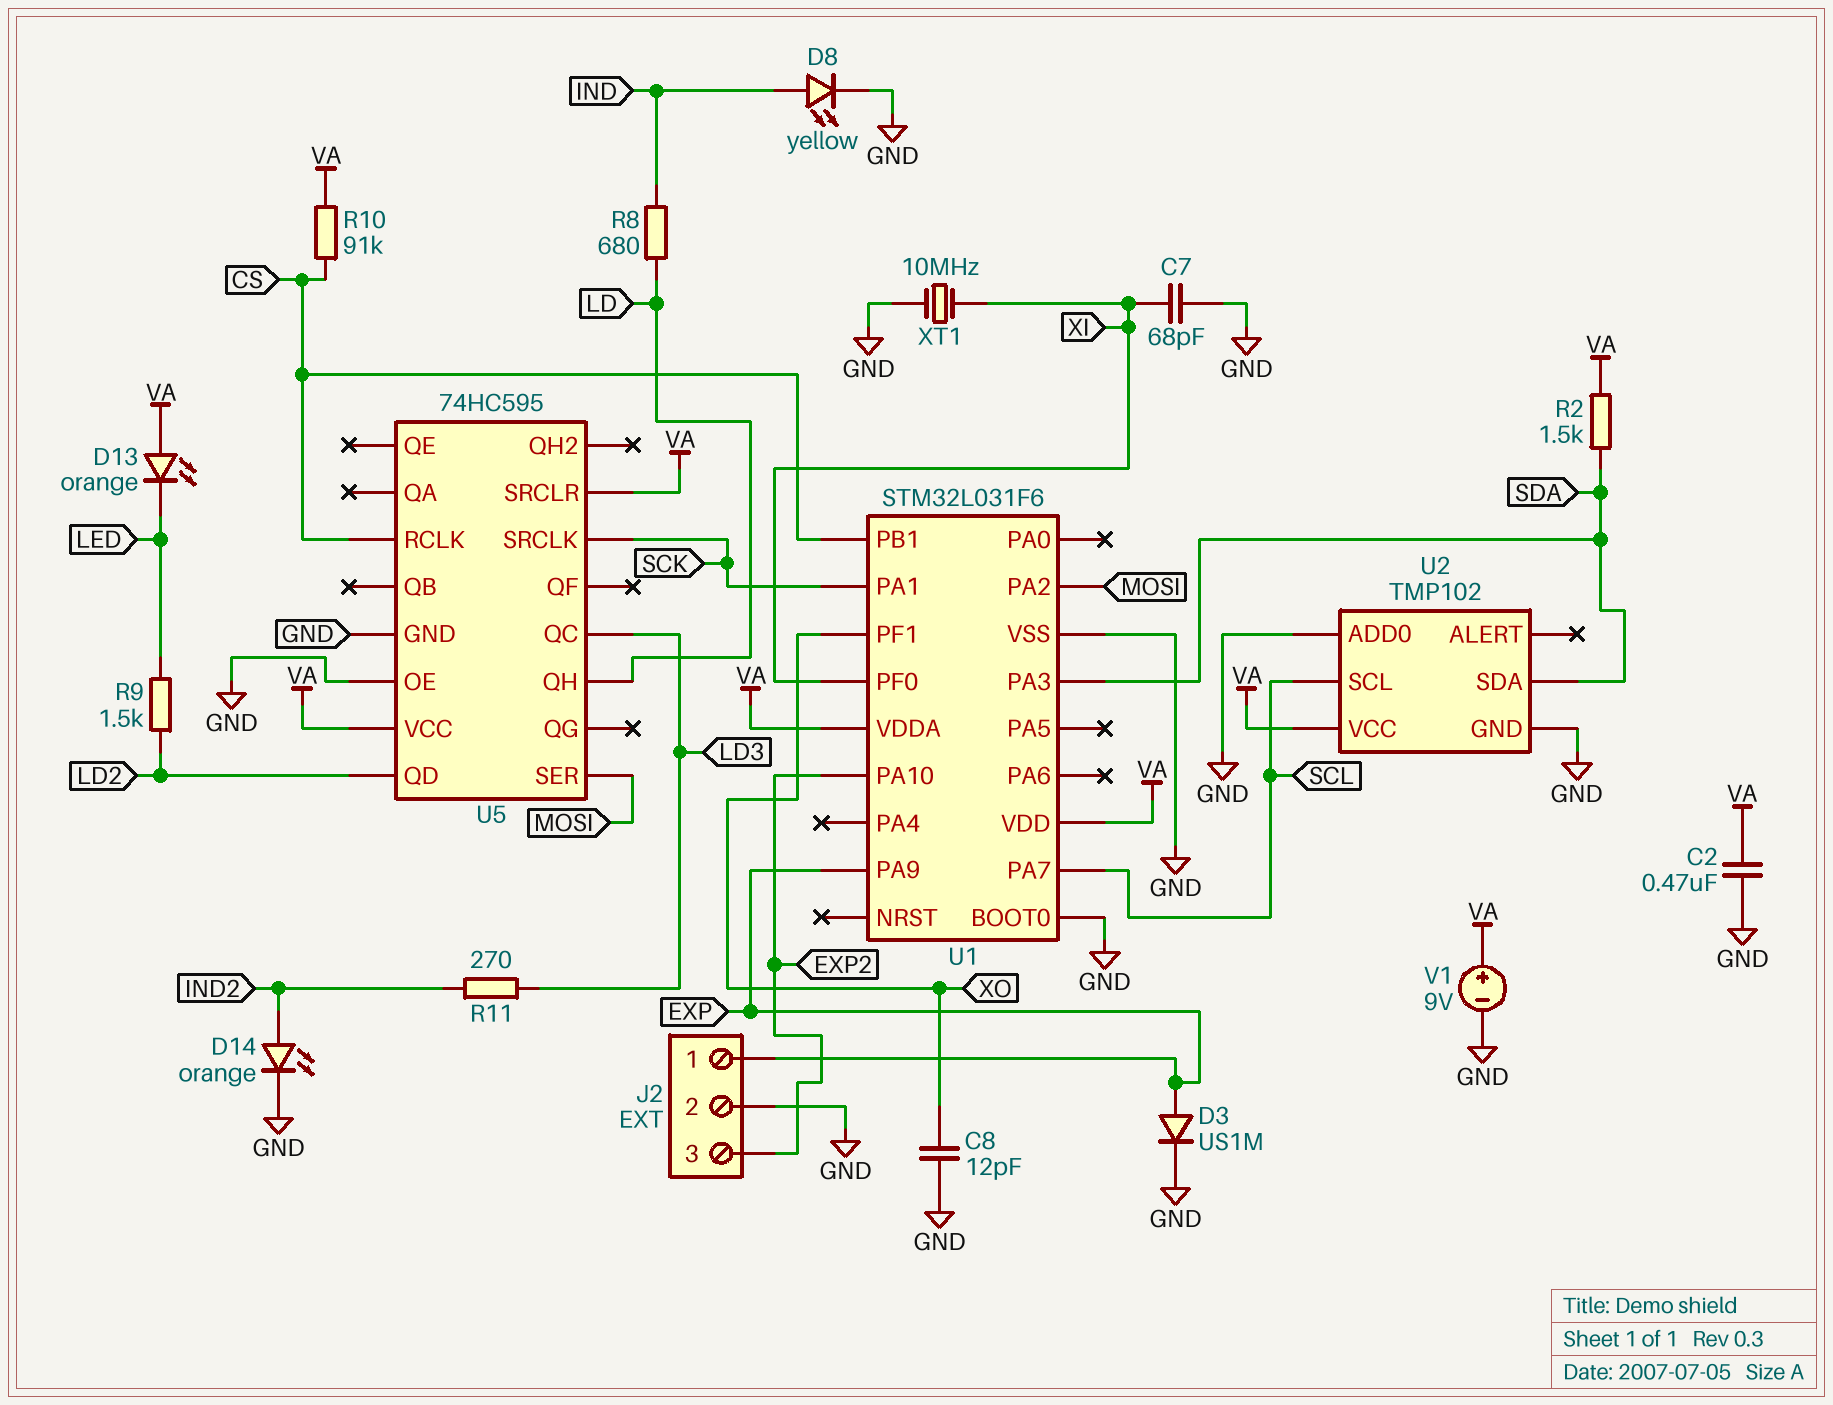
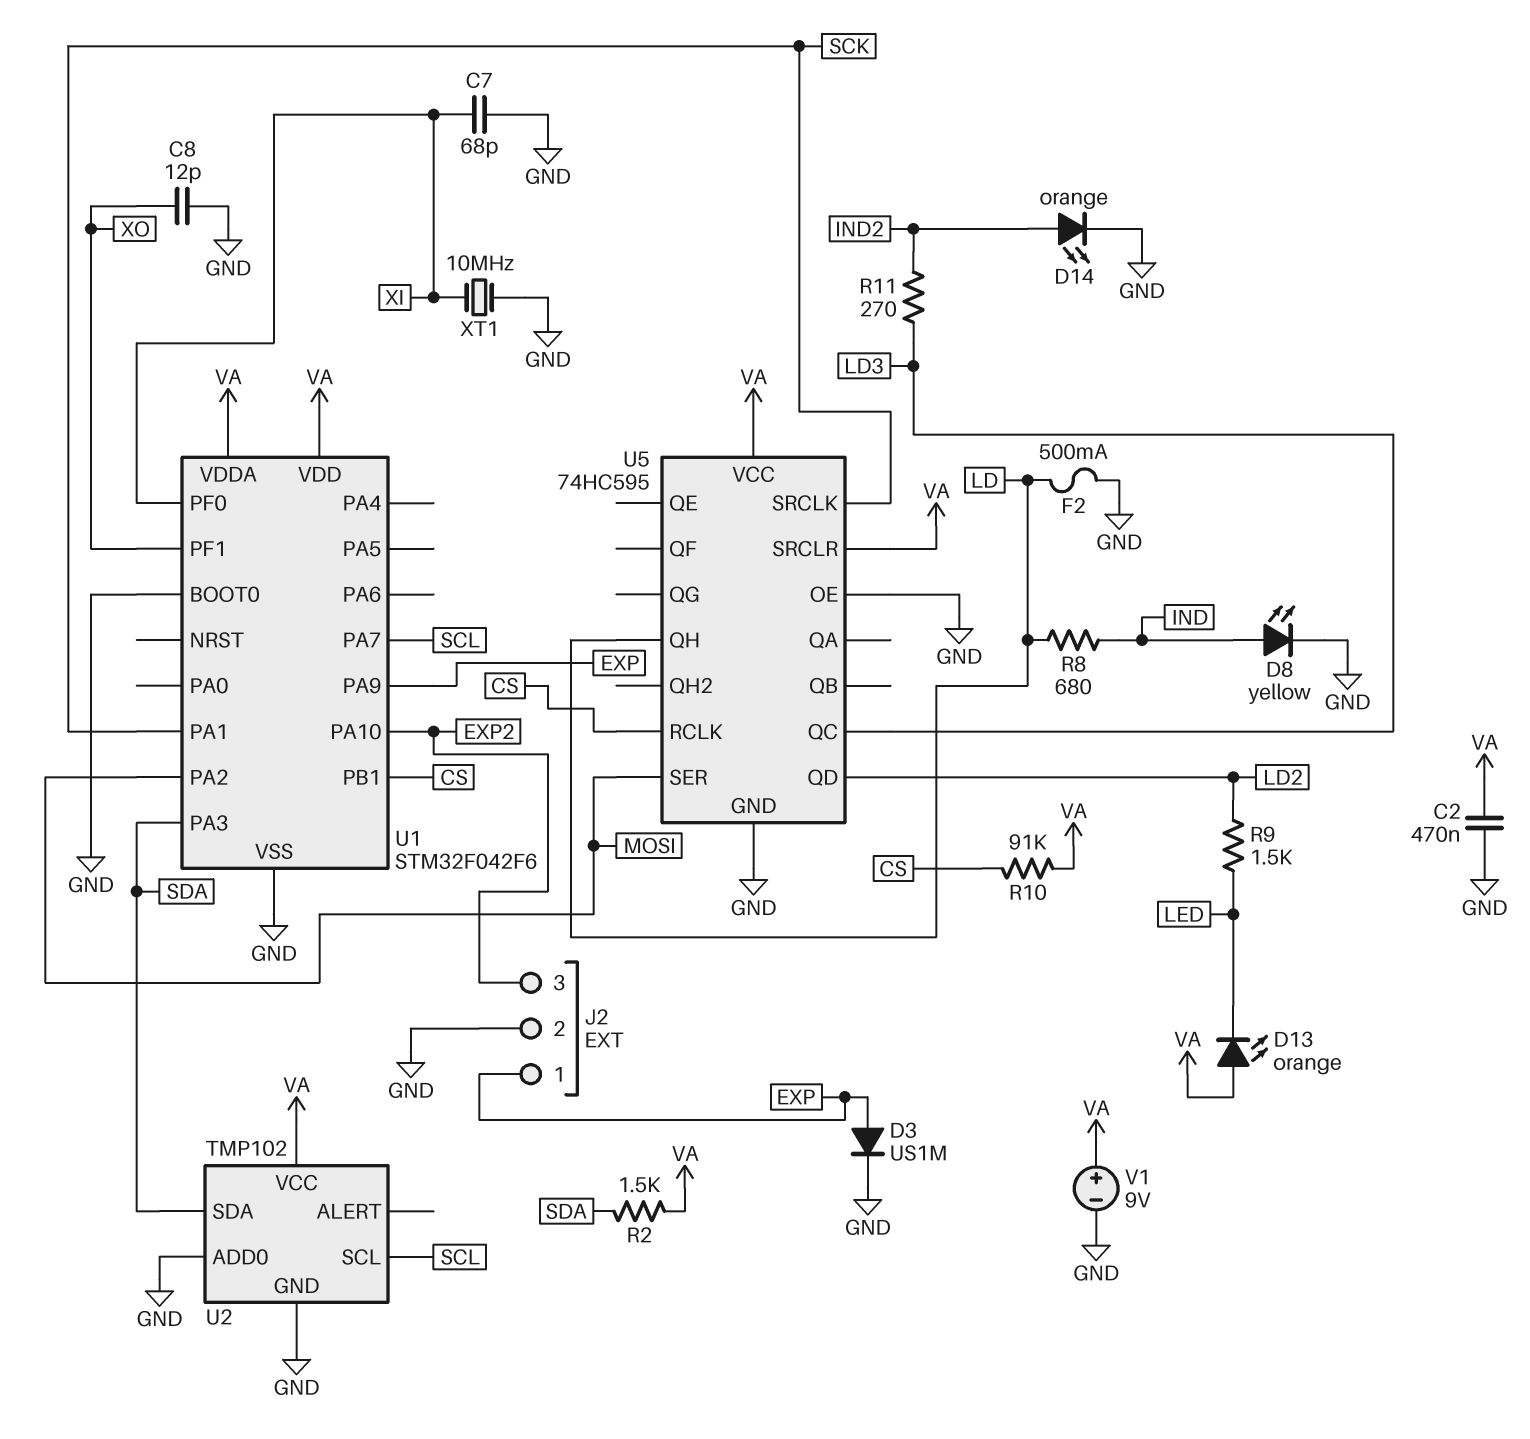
F2: none -> 500mA (GND, LD)
U1: STM32L031F6 -> STM32F042F6

